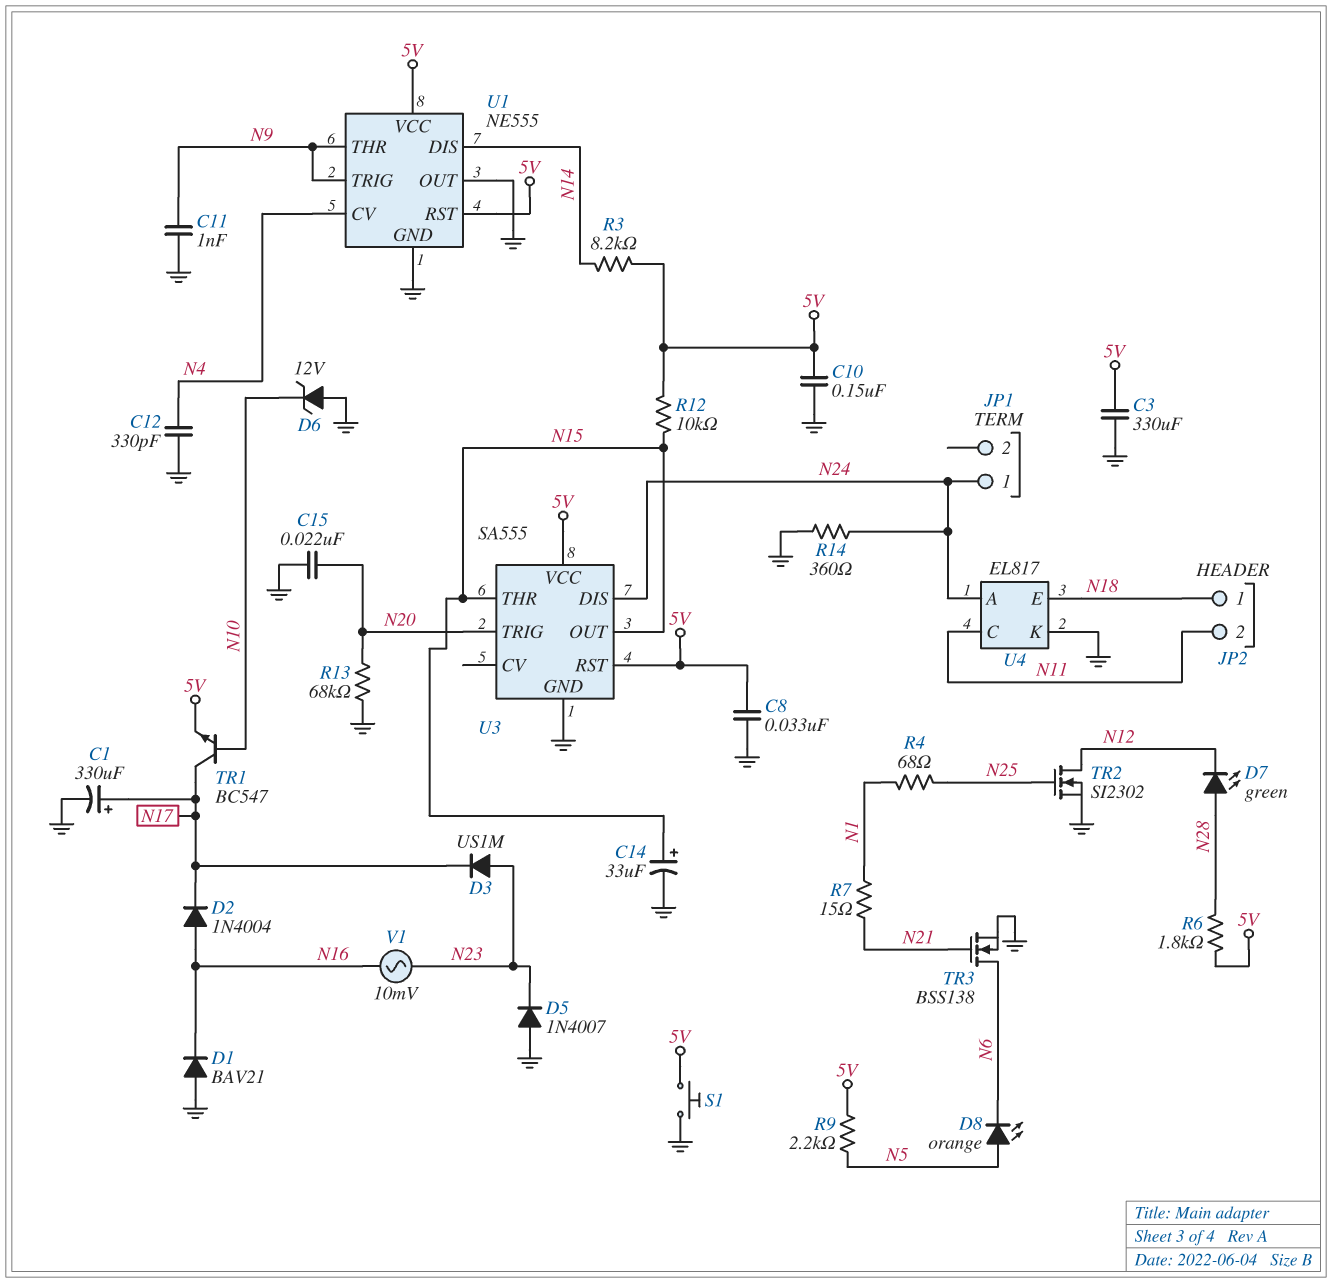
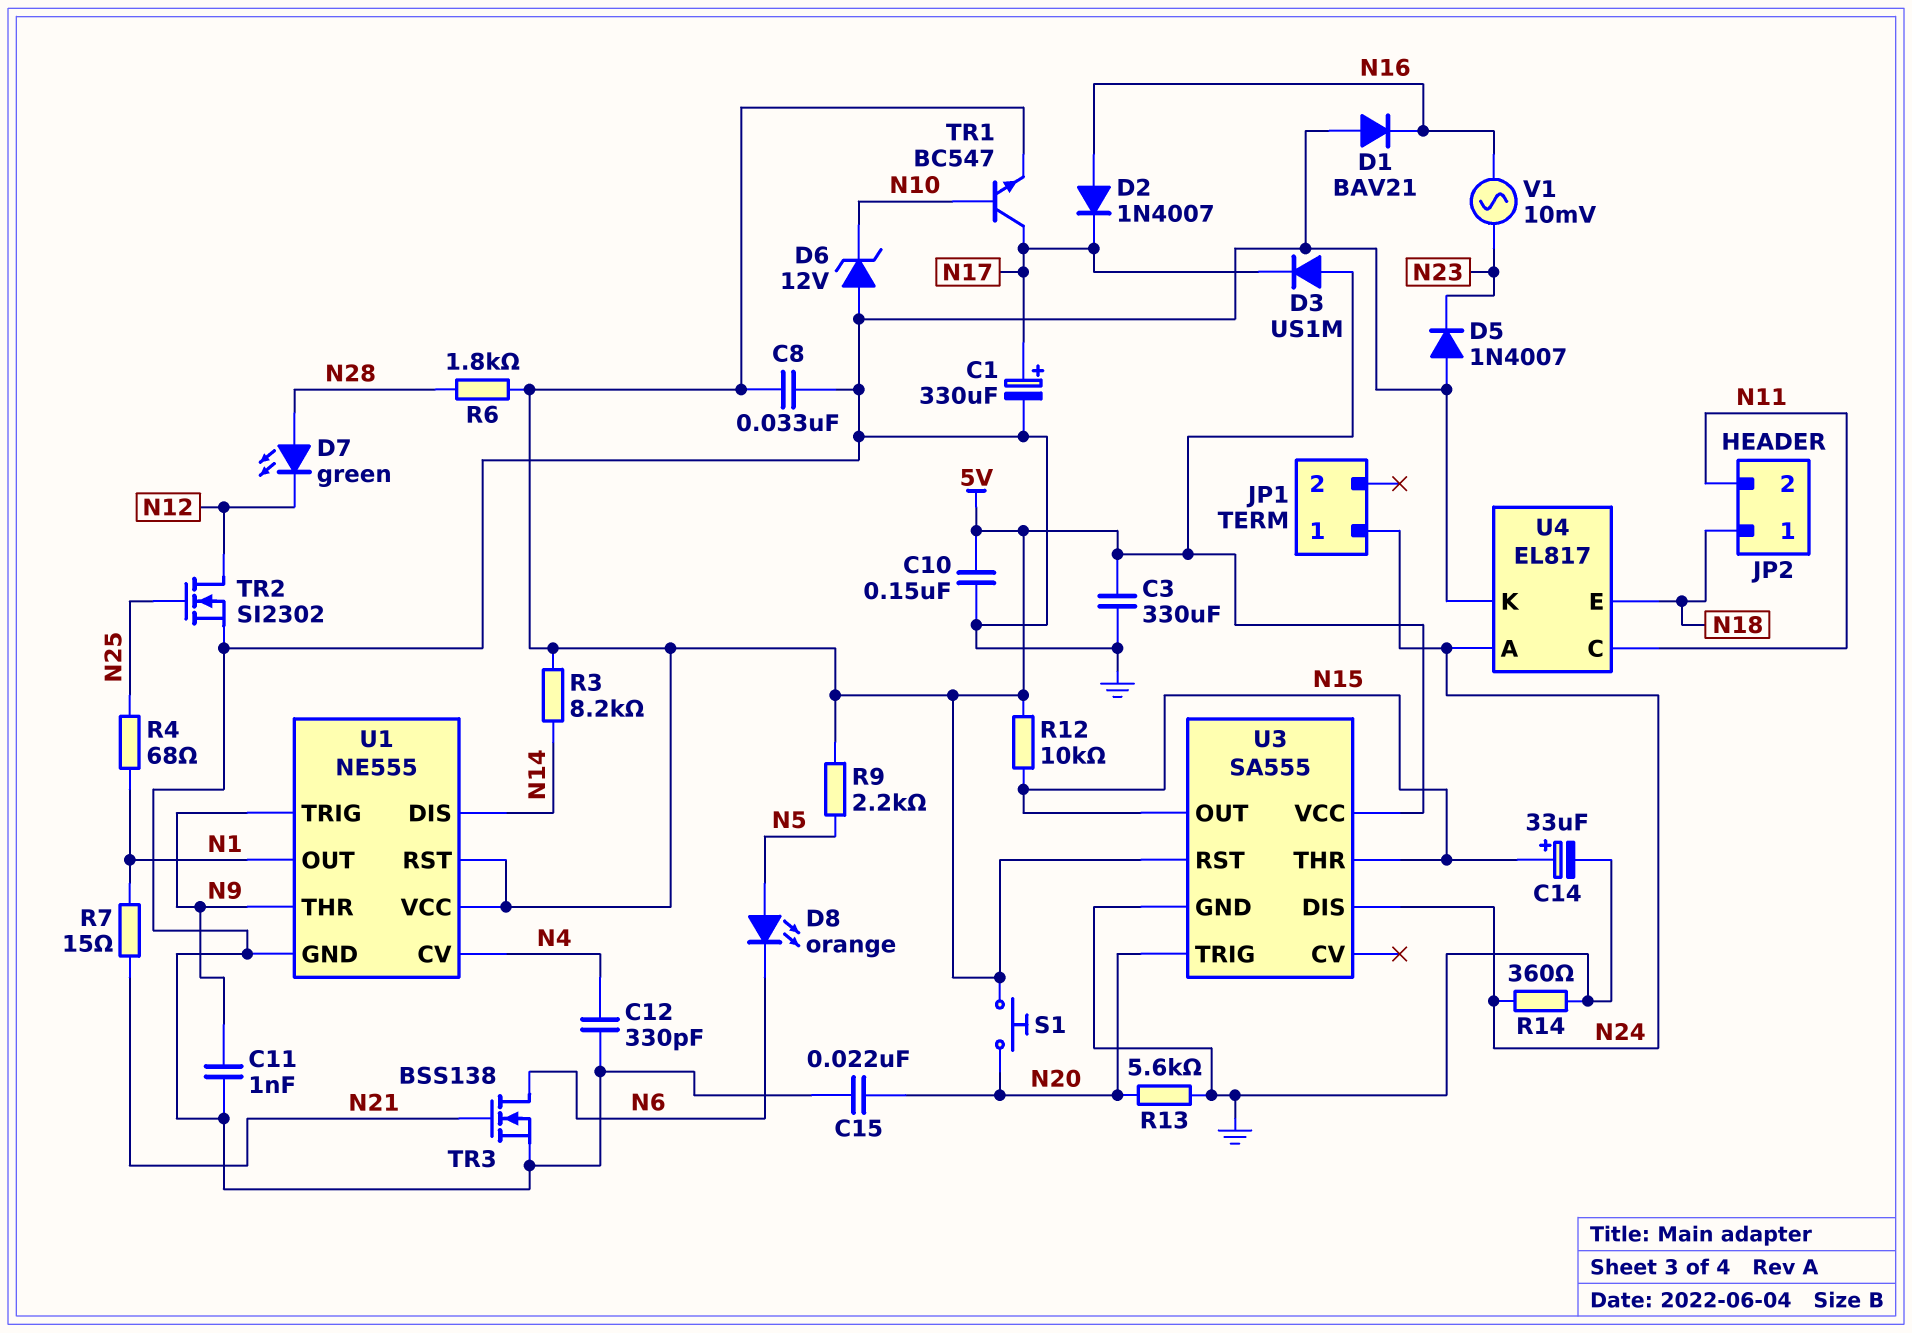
D2: diode 1N4004 (A N16, K N17) -> diode 1N4007 (A N16, K N17)
D3: diode US1M (A N23, K N17) -> diode US1M (A 5V, K N17)
R13: 68k (GND, N20) -> 5.6k (GND, N20)
S1: button (5V, GND) -> button (5V, N20)
U1 pin OUT: GND -> N1

